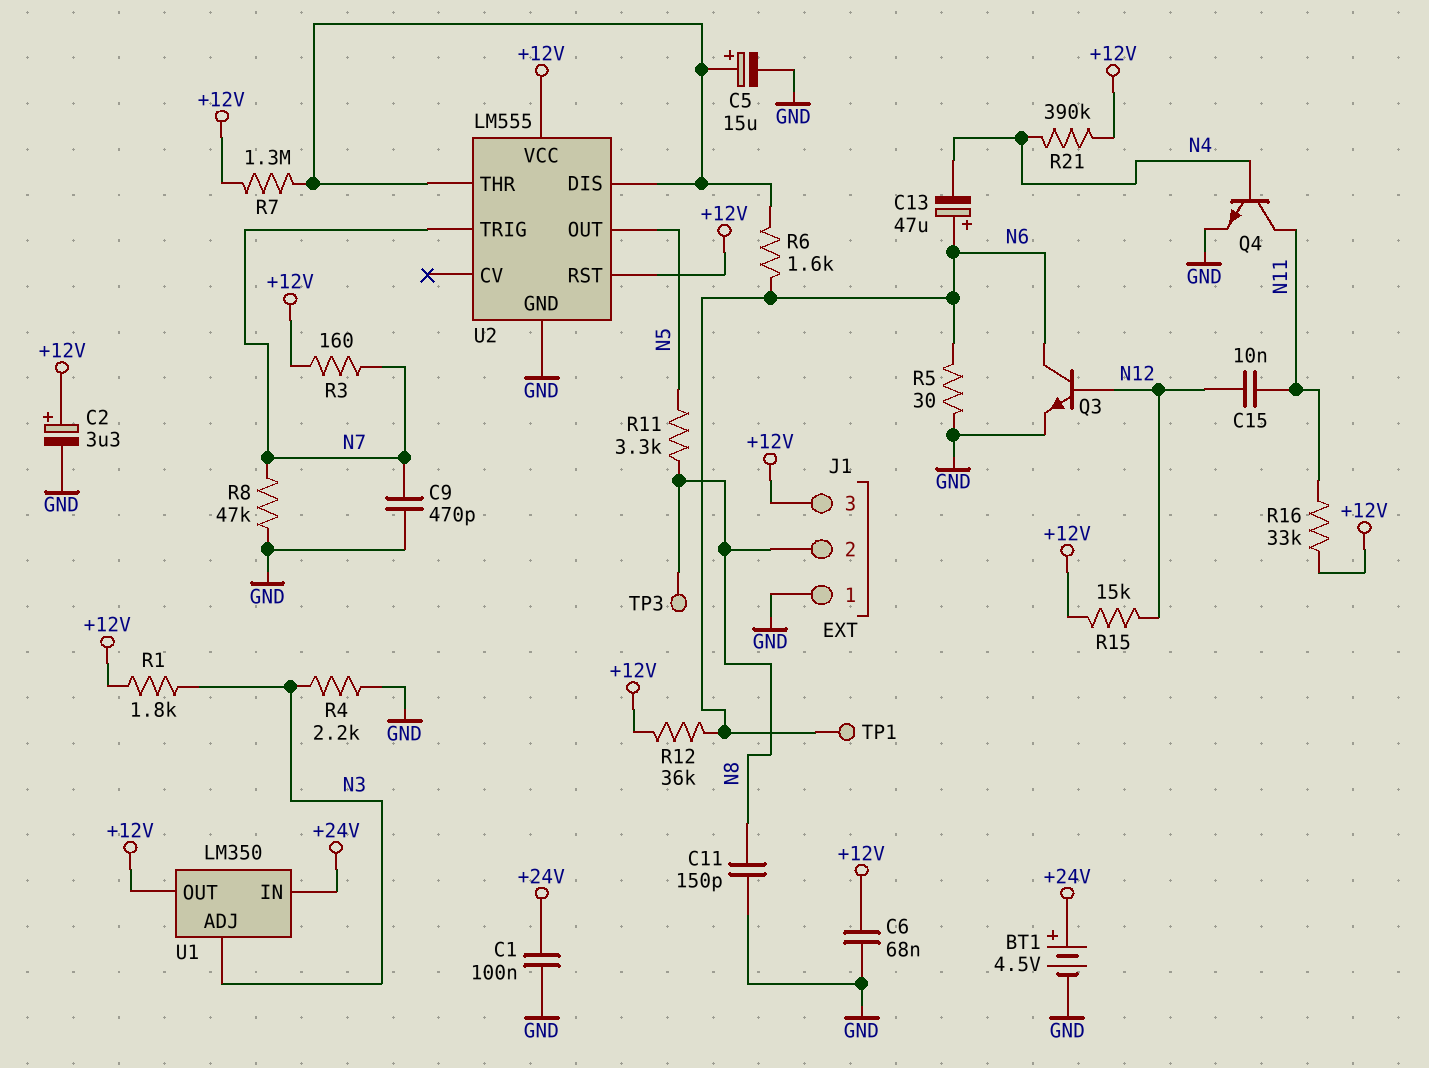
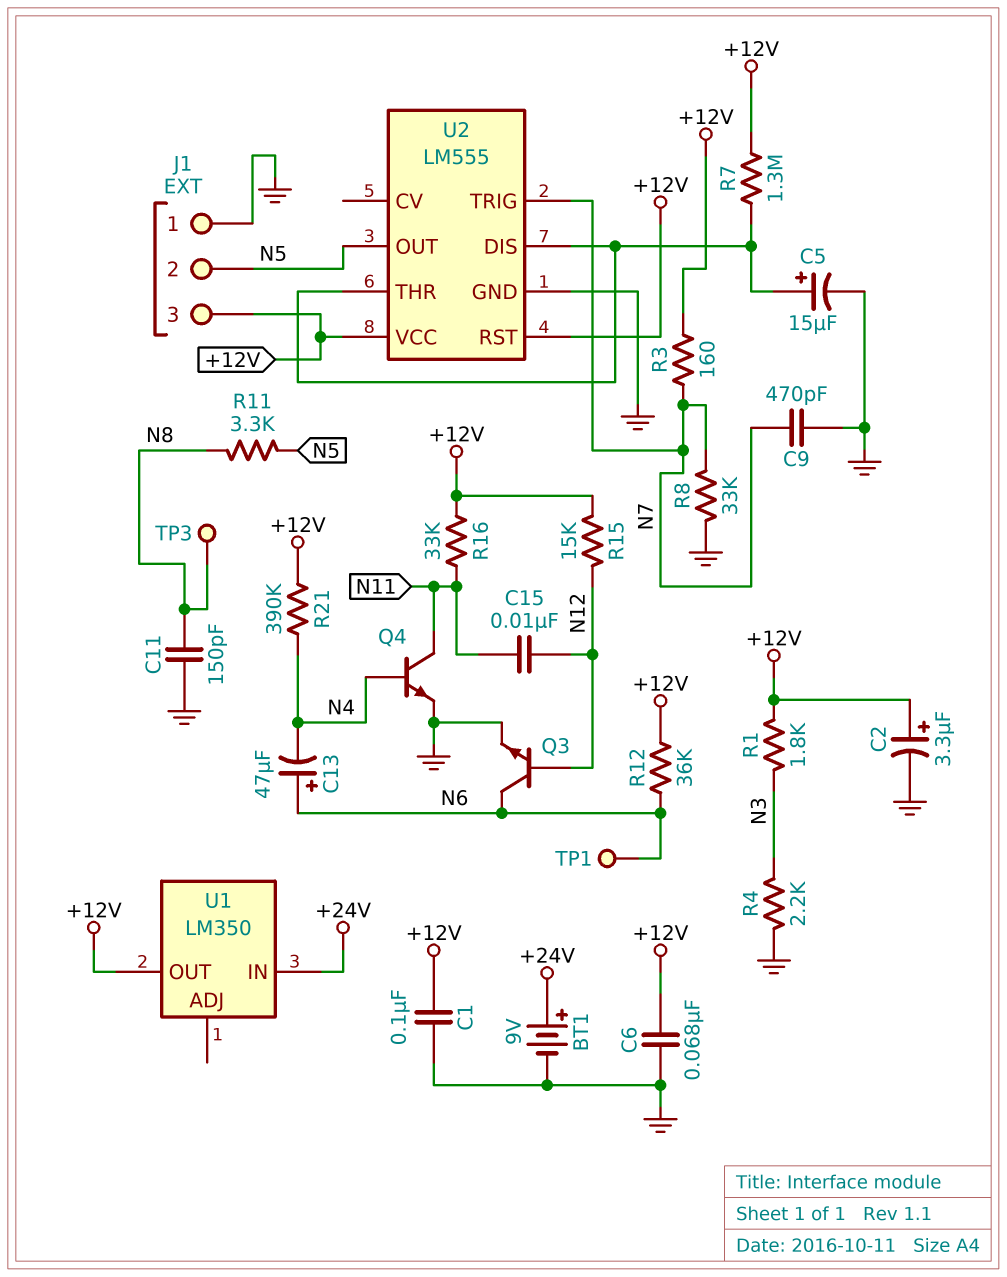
BT1: 4.5V (plus +24V, minus GND) -> 9V (plus +24V, minus GND)
C1: 100nF (+24V, GND) -> 100nF (+12V, GND)
J1 pin 2: N8 -> N5
R5: 30 (GND, N6) -> none
R6: 1.6k (N6, U2/DIS) -> none
R8: 47k (GND, N7) -> 33k (GND, N7)
U1 pin ADJ: N3 -> none

